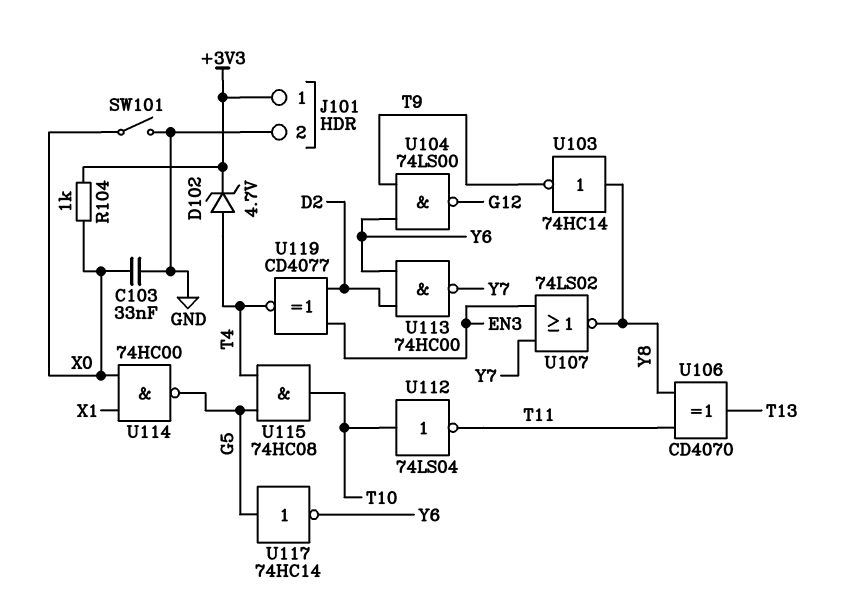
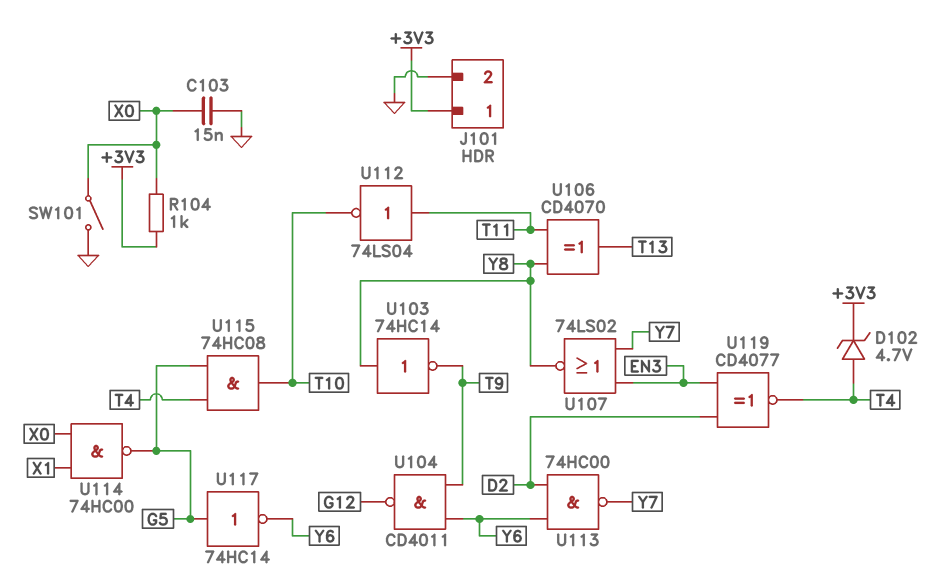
C103: 33nF (GND, X0) -> 15nF (GND, X0)
U104: NAND 74LS00 (in T9, in Y6, out G12) -> NAND CD4011 (in T9, in Y6, out G12)
U112: NOT 74LS04 (in T10, out T11) -> NOT 74LS04 (in T11, out T10)

